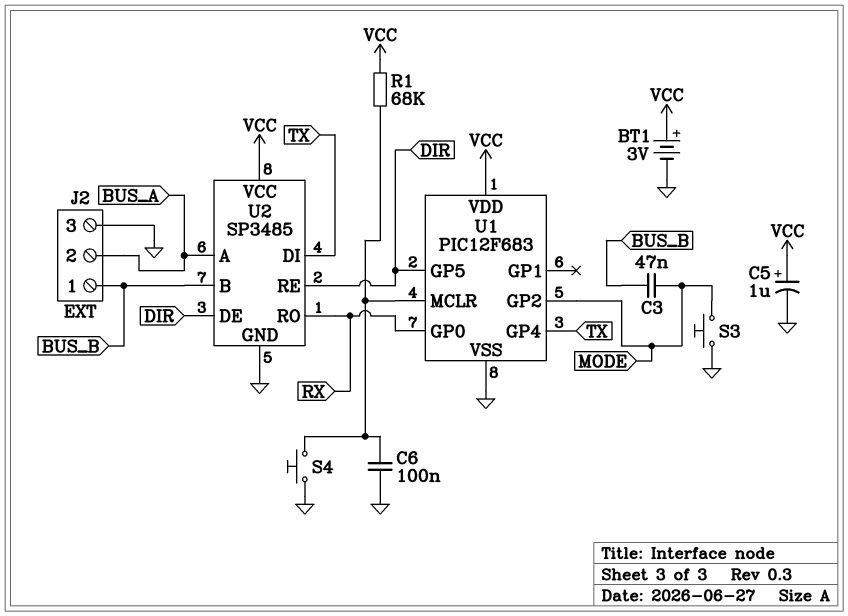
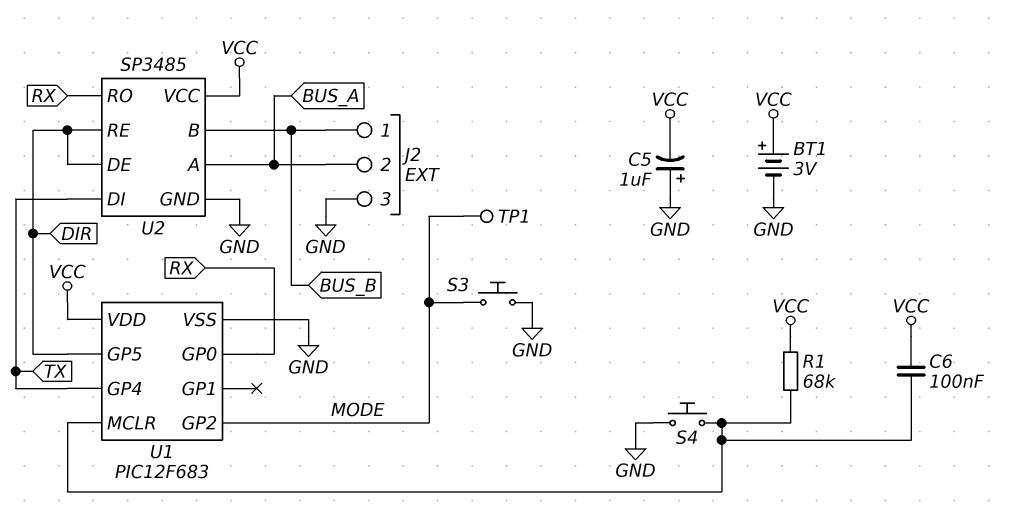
C3: 47nF (BUS_B, MODE) -> none
C5: 1uF (plus VCC, minus GND) -> 1uF (plus GND, minus VCC)
C6: 100nF (GND, U1/MCLR) -> 100nF (U1/MCLR, VCC)
TP1: none -> test point (MODE)

